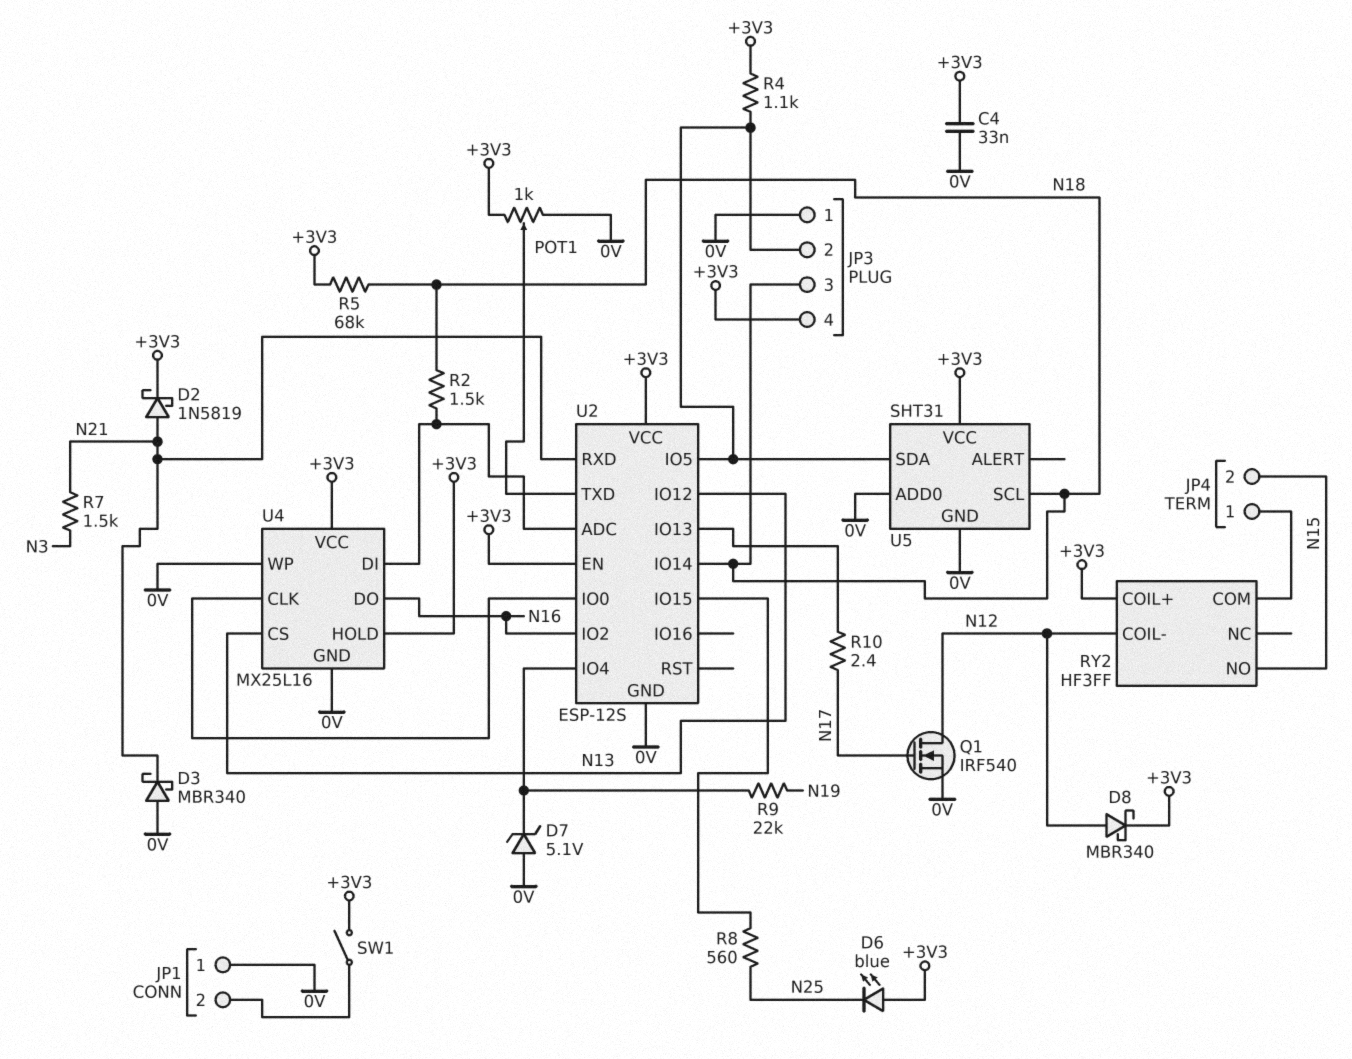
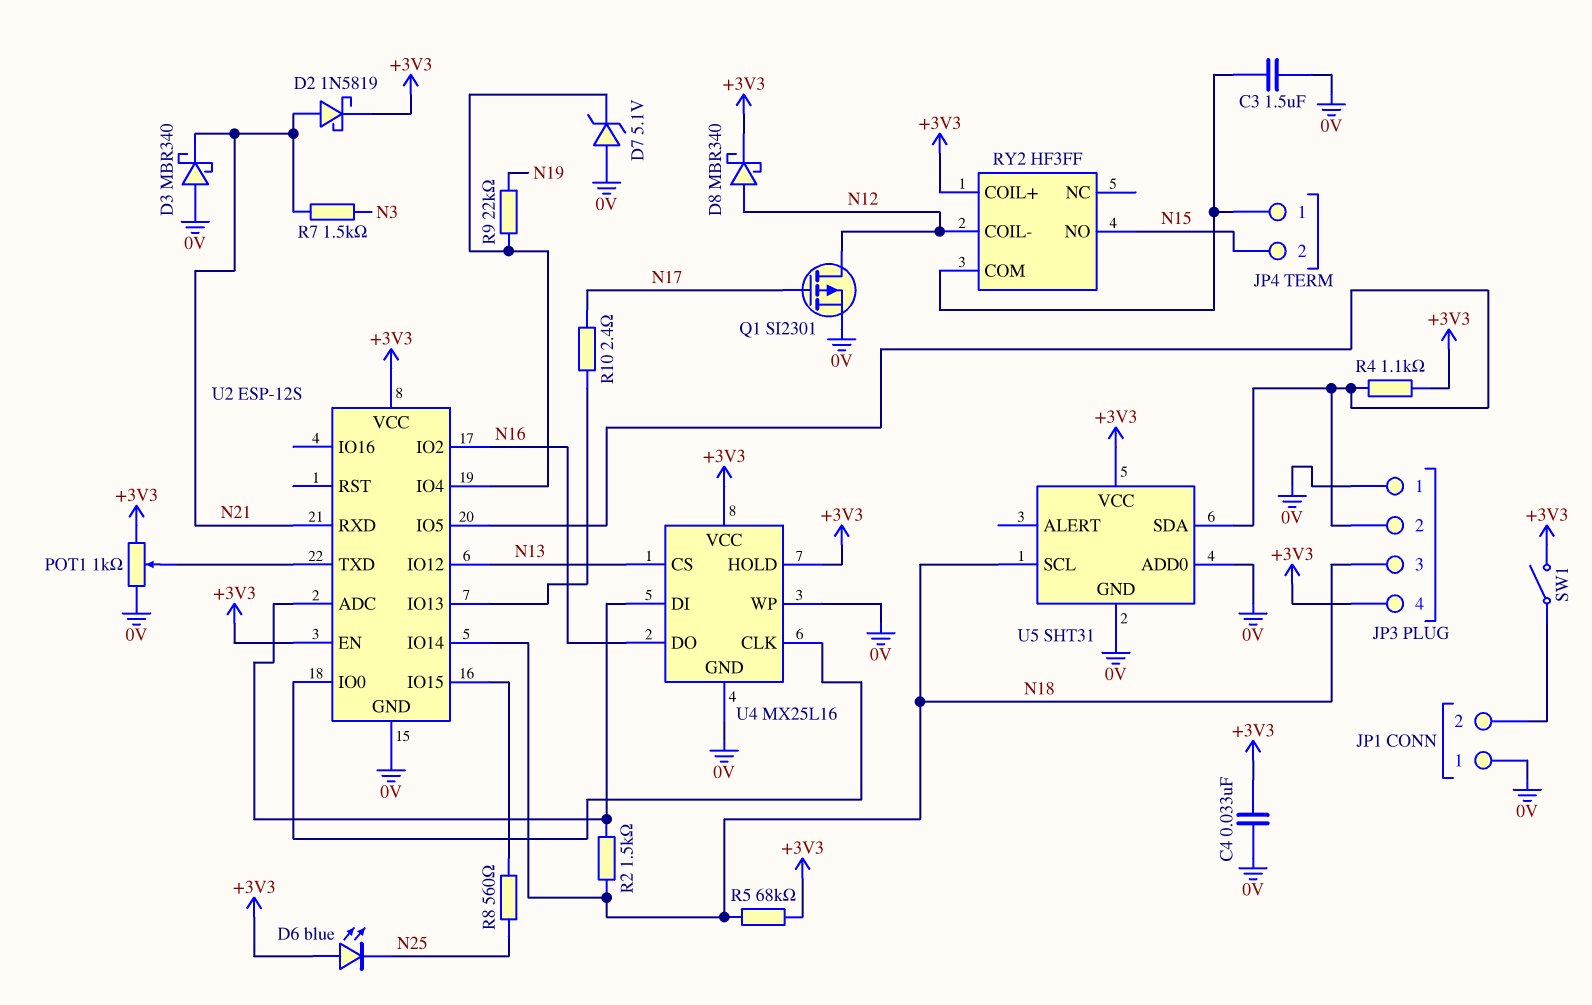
C3: none -> 1.5uF (0V, JP4/1)
Q1: NMOS IRF540 (G N17, D N12, S 0V) -> PMOS SI2301 (G N17, D N12, S 0V)

